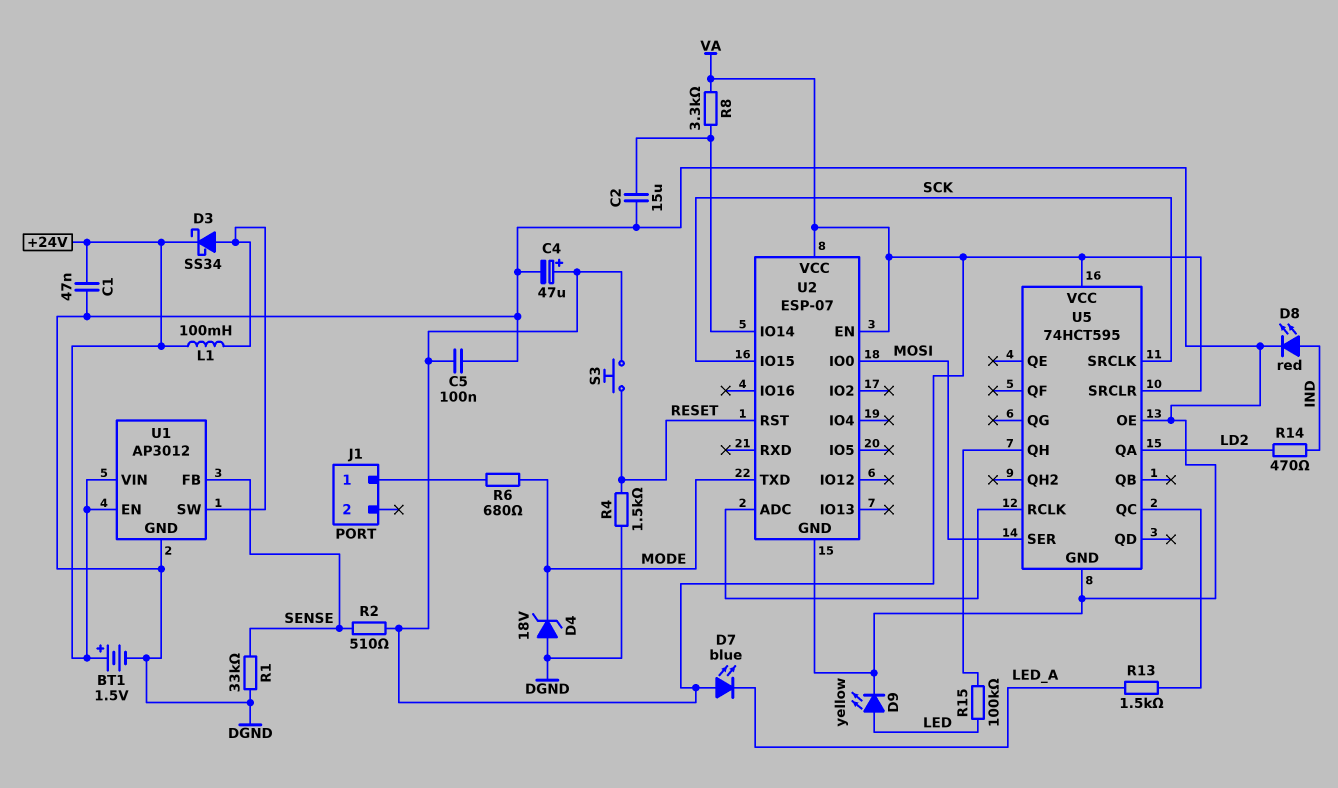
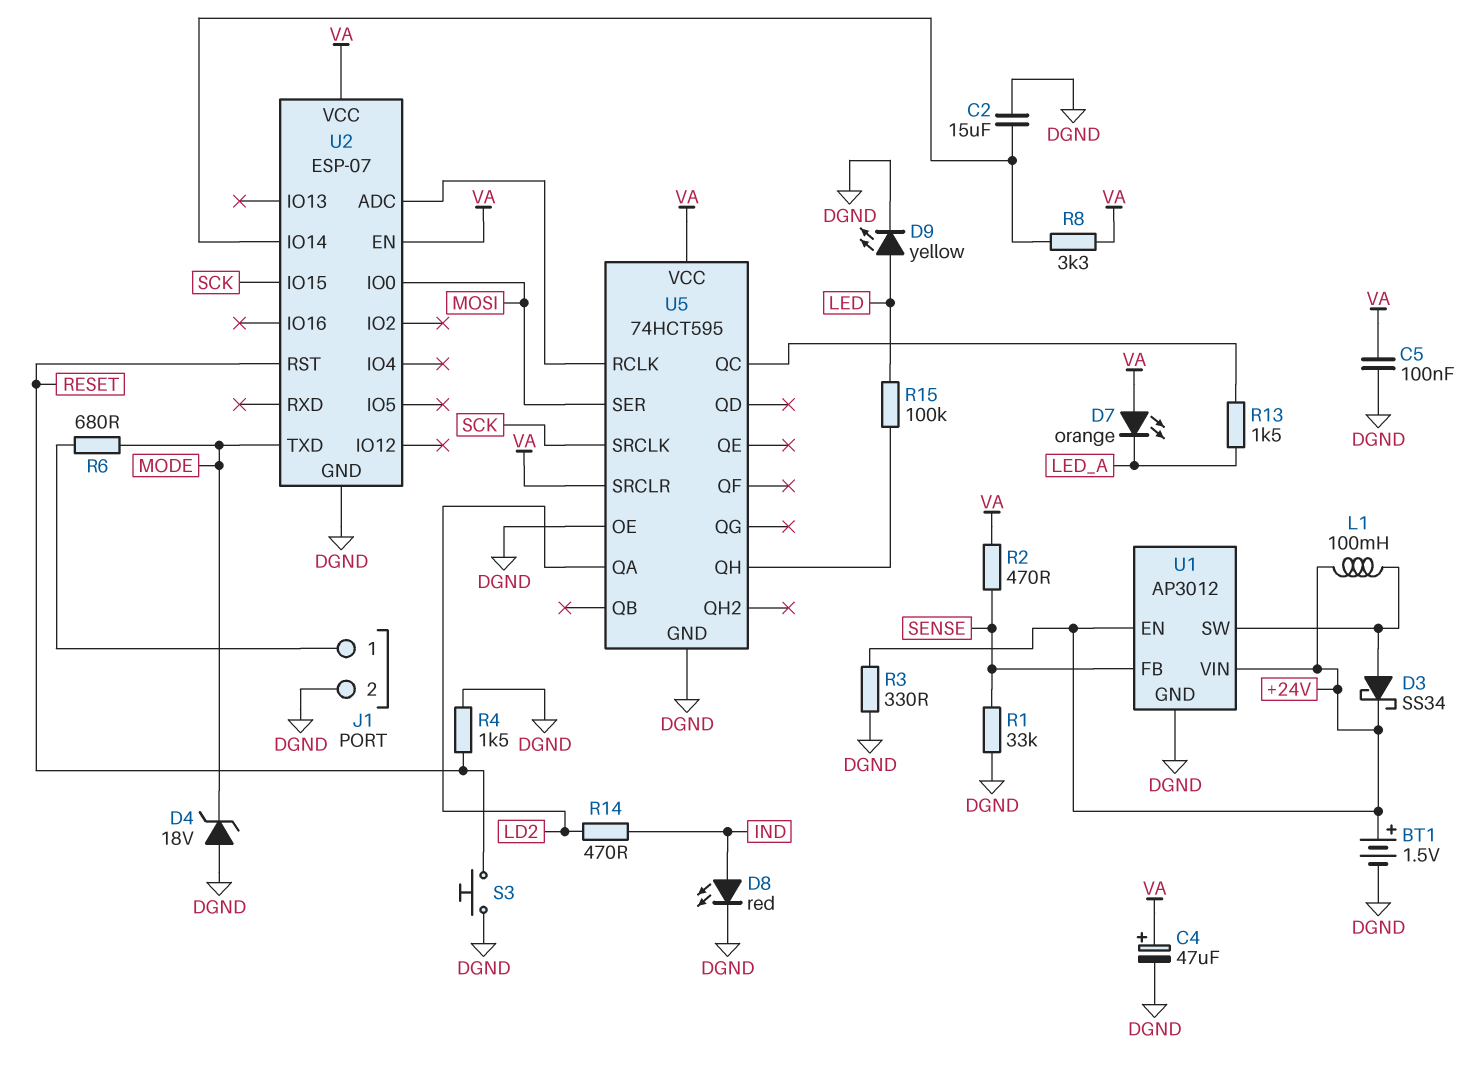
C1: 47nF (+24V, DGND) -> none
D7: LED blue (A VA, K LED_A) -> LED orange (A VA, K LED_A)
J1 pin 2: none -> DGND
R2: 510 (SENSE, VA) -> 470 (SENSE, VA)
R3: none -> 330 (+24V, DGND)
S3: button (RESET, VA) -> button (DGND, RESET)

